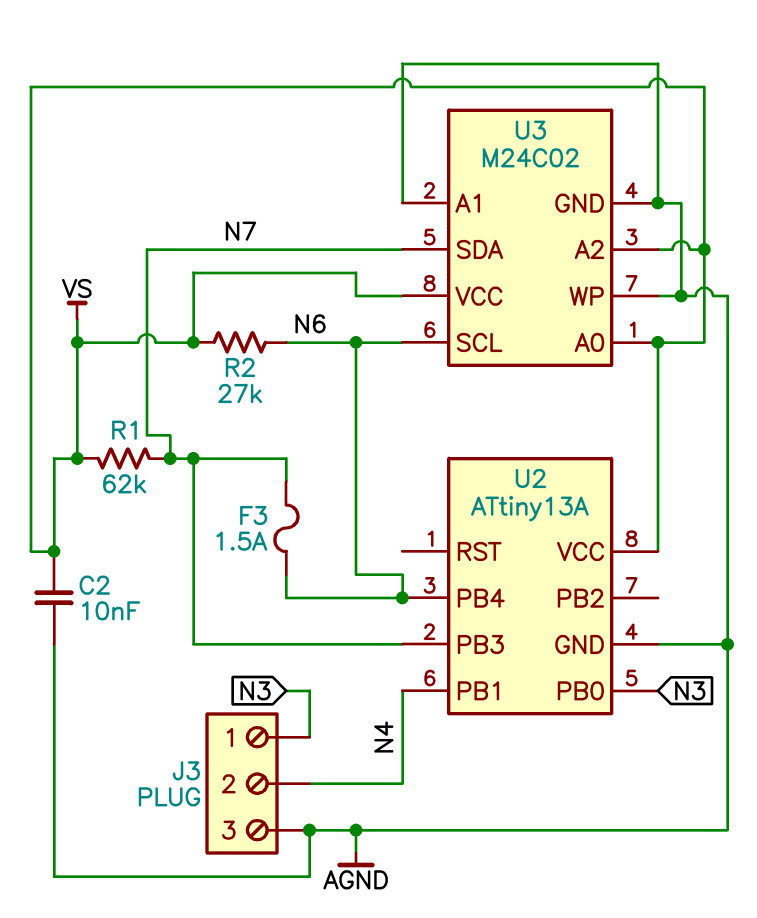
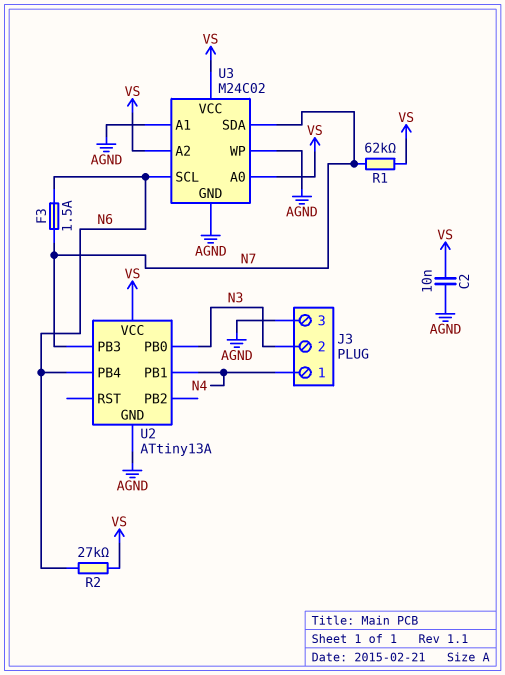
J3 pin 1: N3 -> N4
J3 pin 2: N4 -> N3

